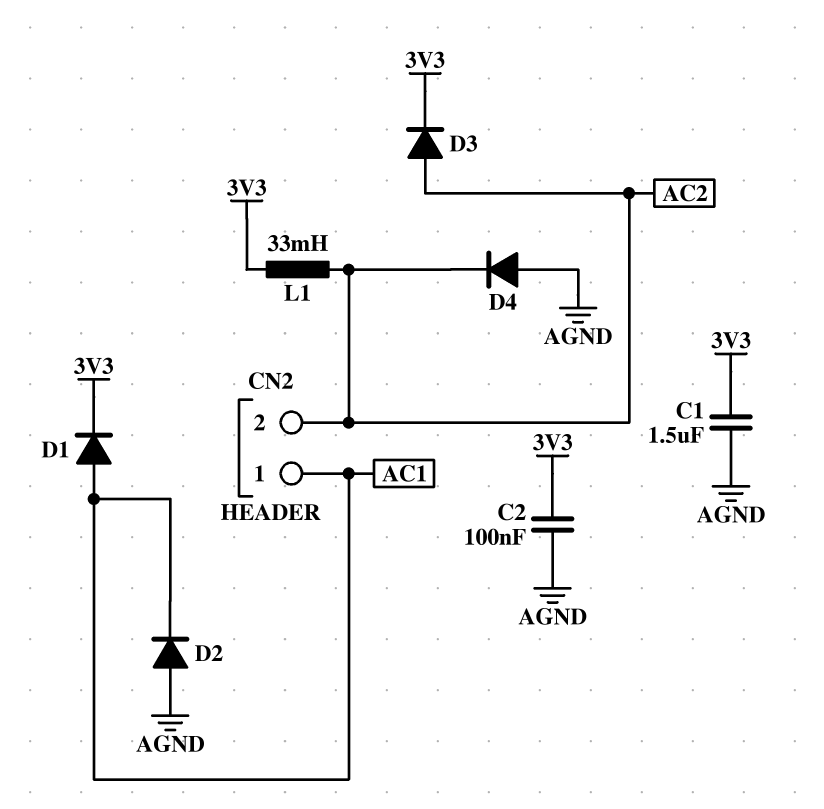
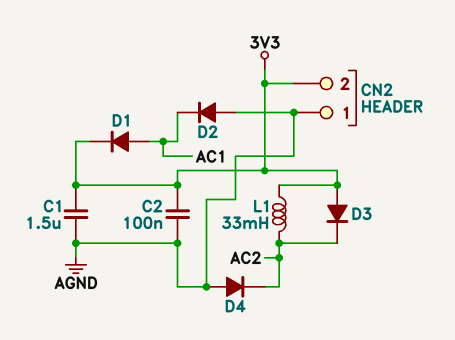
CN2 pin 1: AC1 -> AGND
CN2 pin 2: AC2 -> 3V3
D3: diode (A AC2, K 3V3) -> diode (A 3V3, K AC2)

